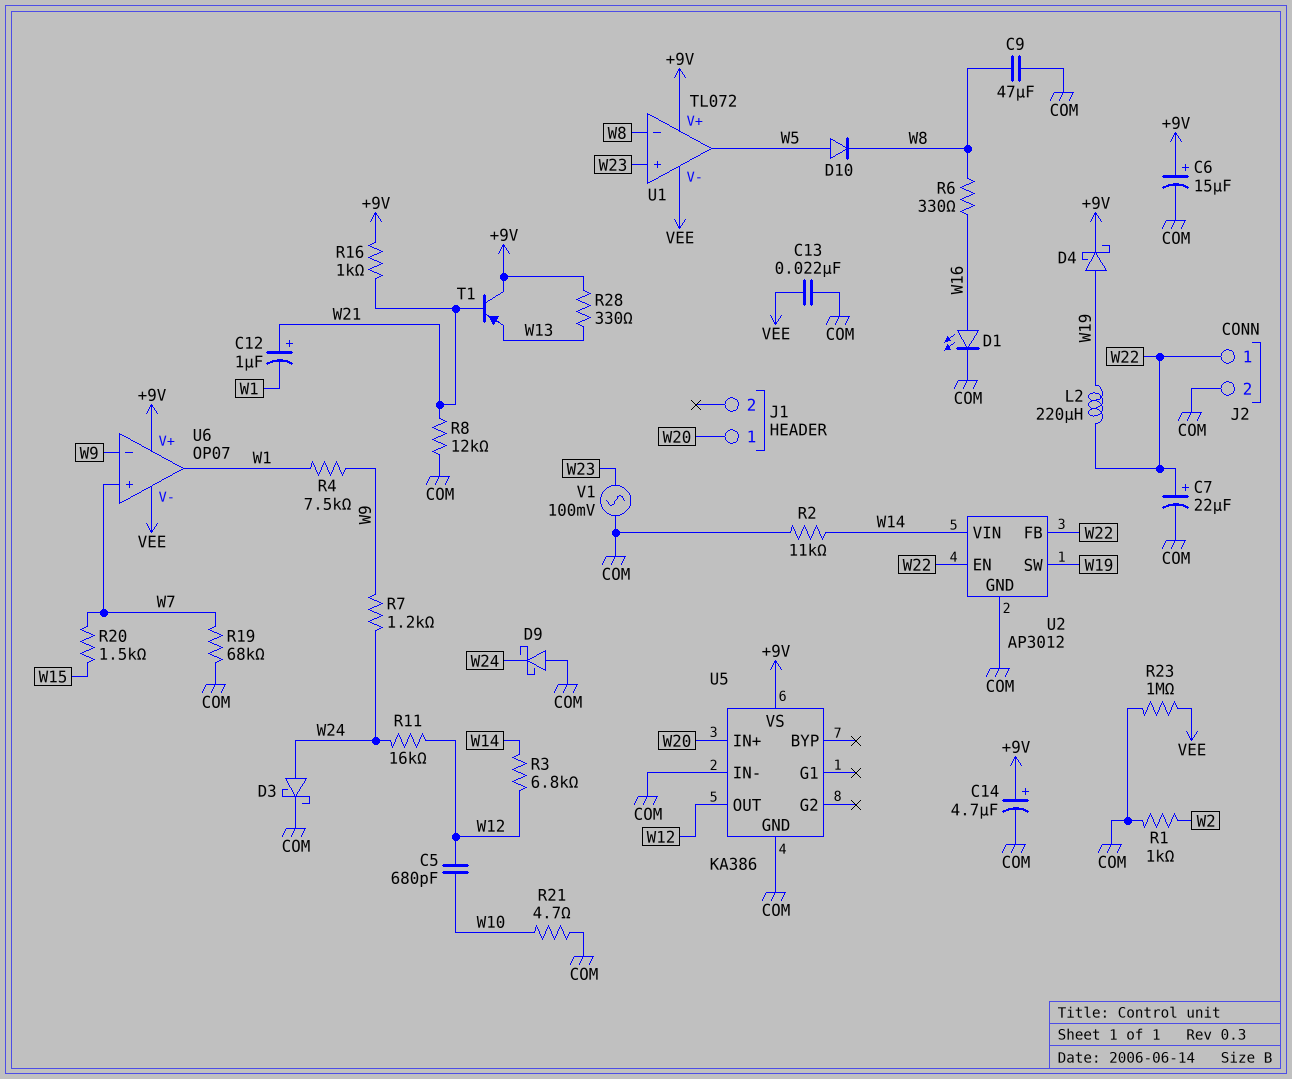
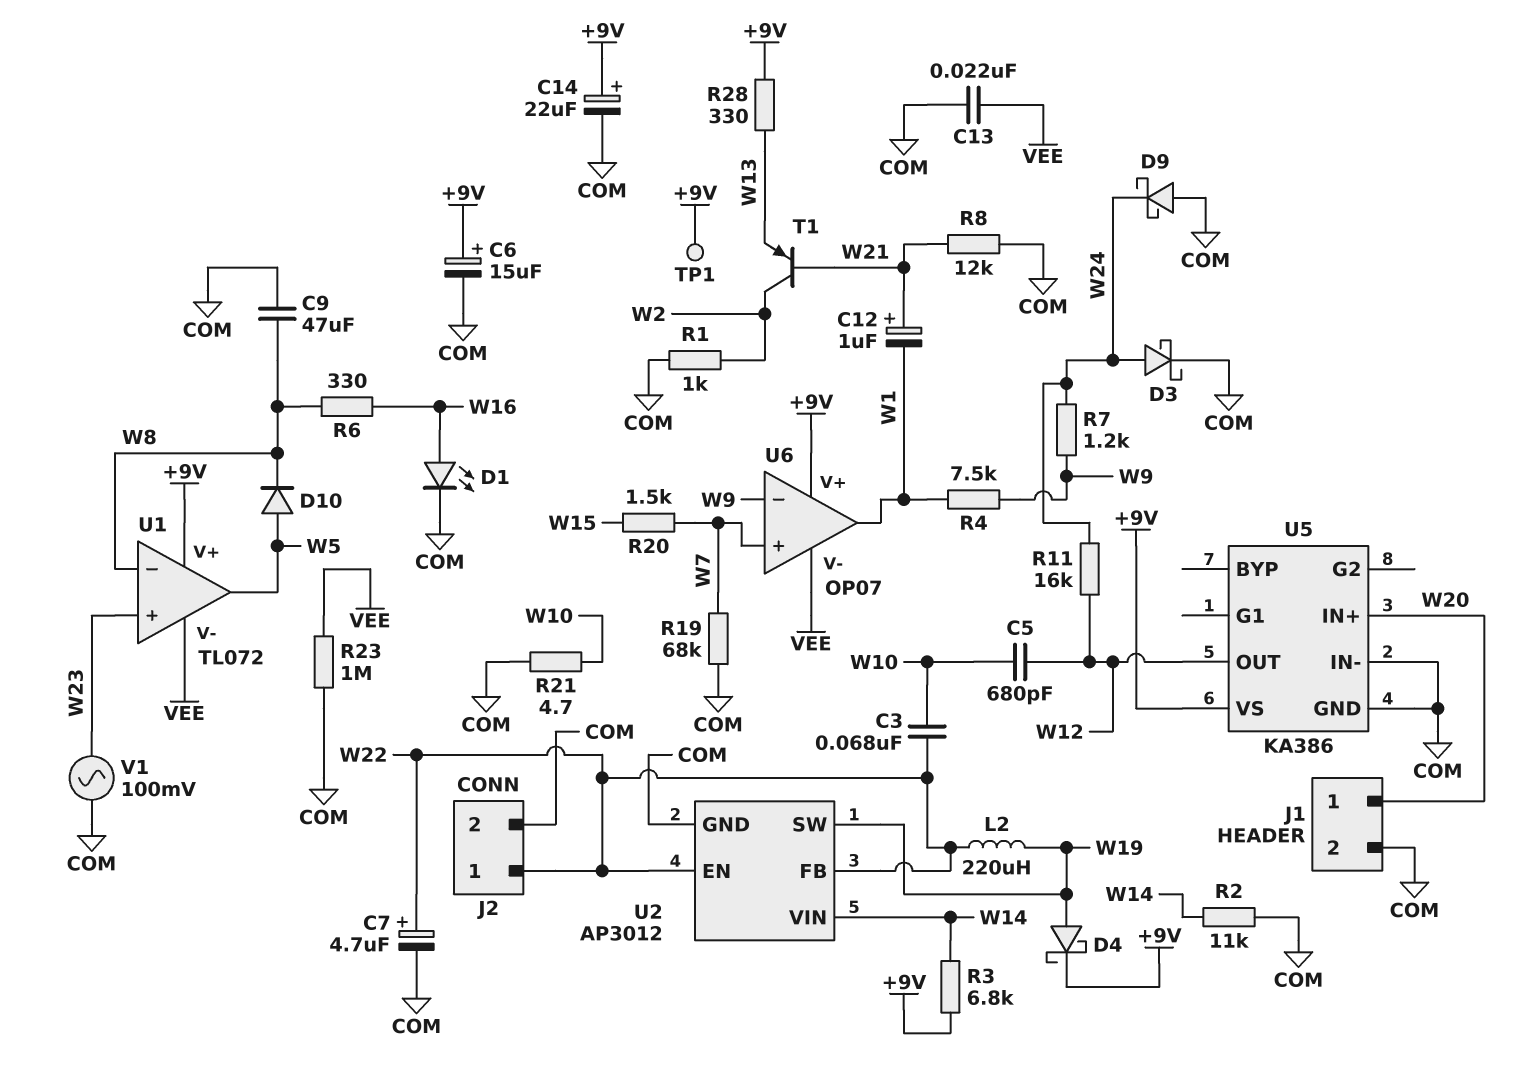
C3: none -> 68nF (W10, W22)
C7: 22uF (plus W22, minus COM) -> 4.7uF (plus W22, minus COM)
C14: 4.7uF (plus +9V, minus COM) -> 22uF (plus +9V, minus COM)
J1 pin 2: none -> COM
R3: 6.8k (W12, W14) -> 6.8k (+9V, W14)
R16: 1k (+9V, W21) -> none
T1: PNP (B W21, C +9V, E W13) -> PNP (B W21, C W2, E W13)
TP1: none -> test point (+9V)

